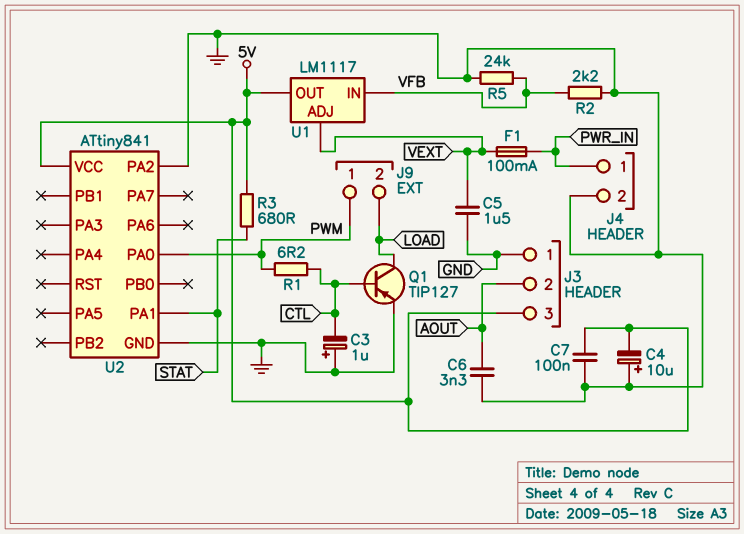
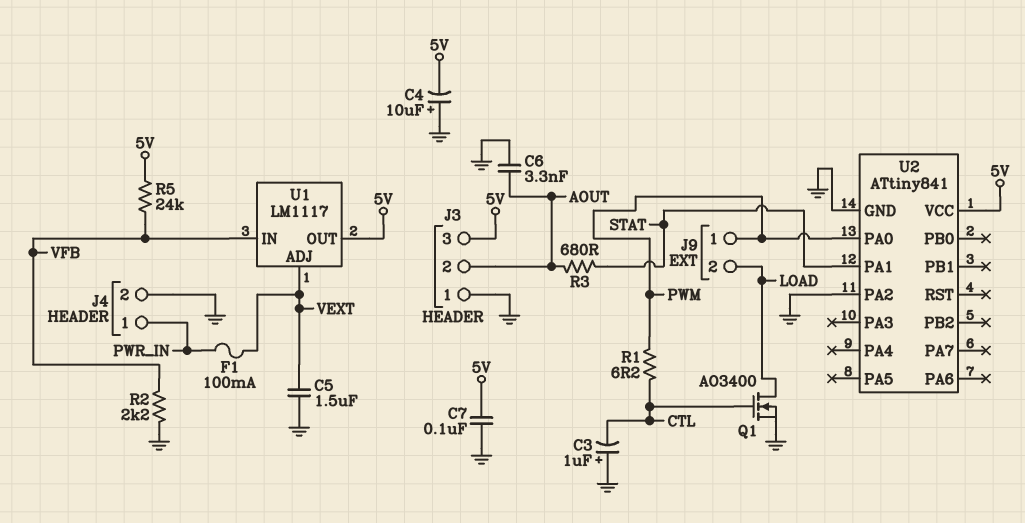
Q1: PNP TIP127 (B CTL, C LOAD, E GND) -> NMOS AO3400 (G CTL, D LOAD, S GND)
R3: 680 (5V, STAT) -> 680 (AOUT, STAT)
R5: 24k (GND, VFB) -> 24k (5V, VFB)

